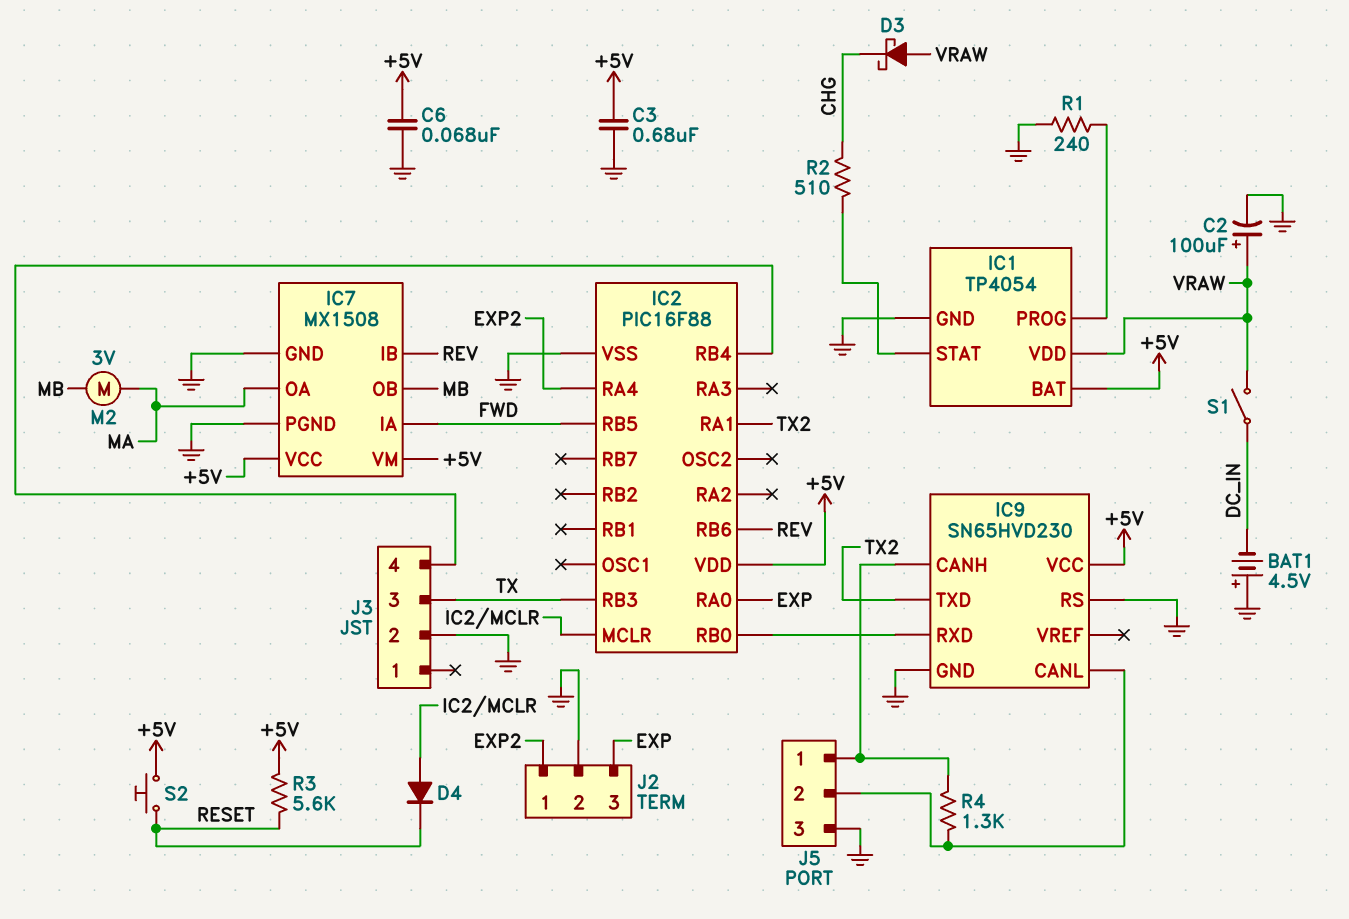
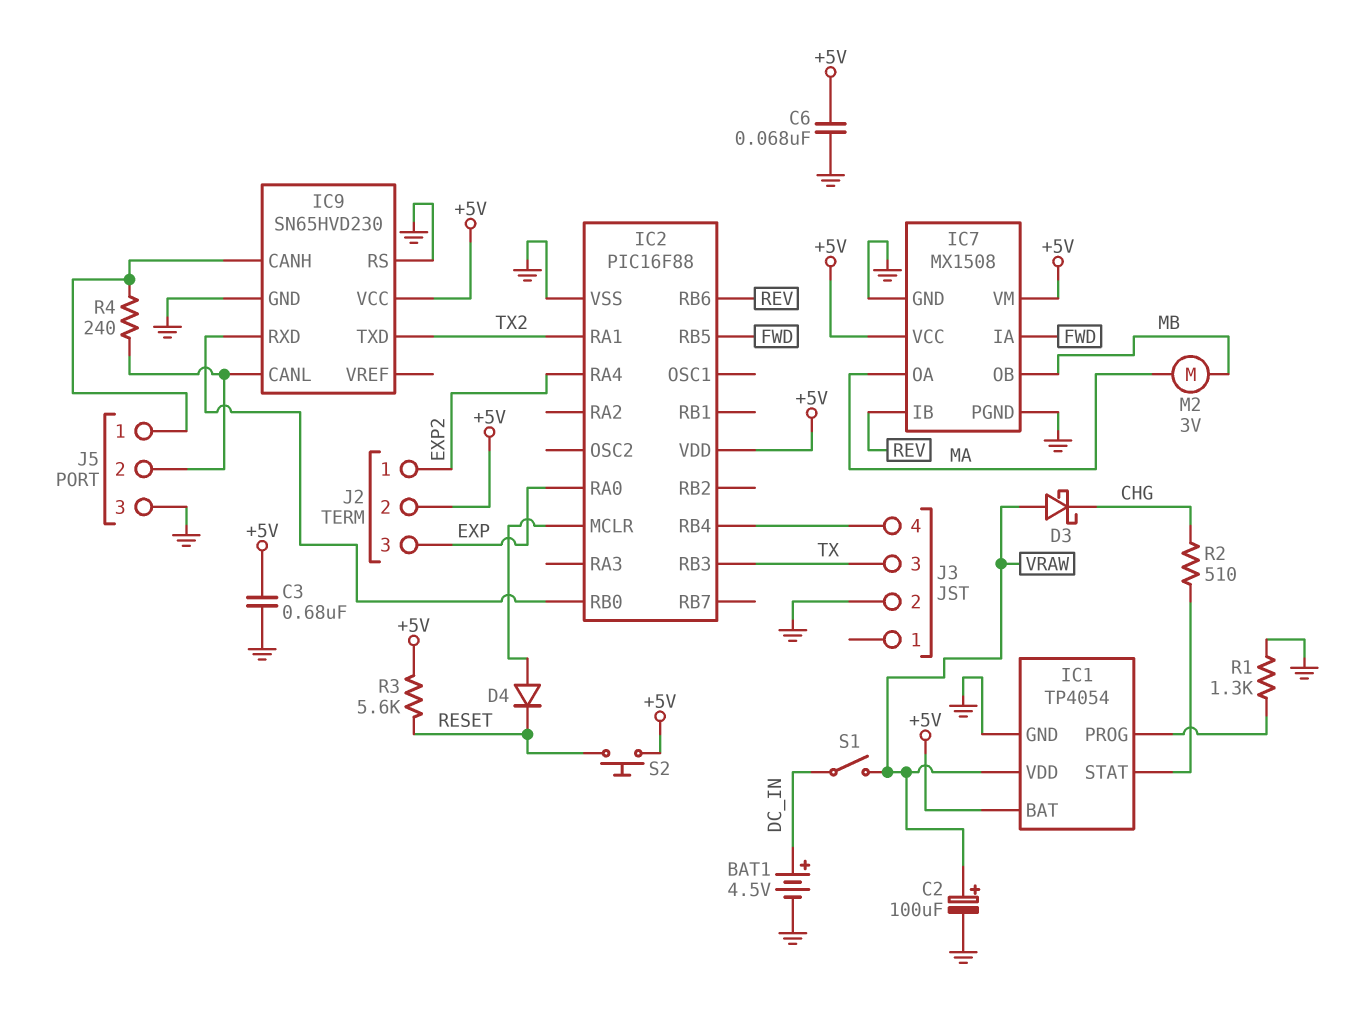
BAT1: 4.5V (plus GND, minus DC_IN) -> 4.5V (plus DC_IN, minus GND)
J2 pin 2: GND -> +5V
R1: 240 (GND, IC1/PROG) -> 1.3k (GND, IC1/PROG)
R4: 1.3k (IC9/CANH, IC9/CANL) -> 240 (IC9/CANH, IC9/CANL)

